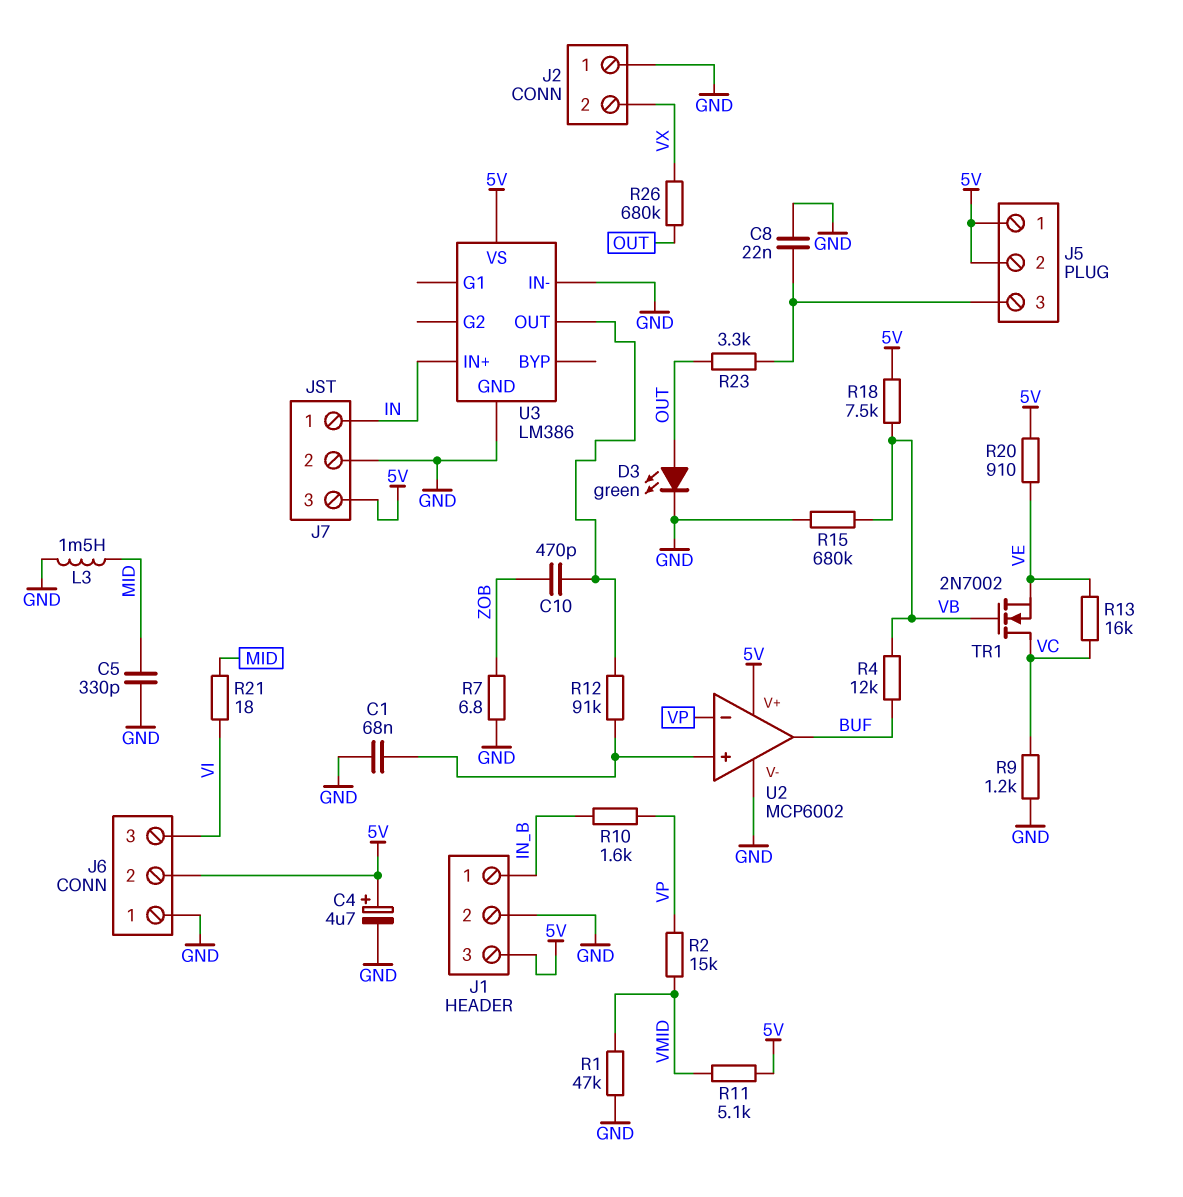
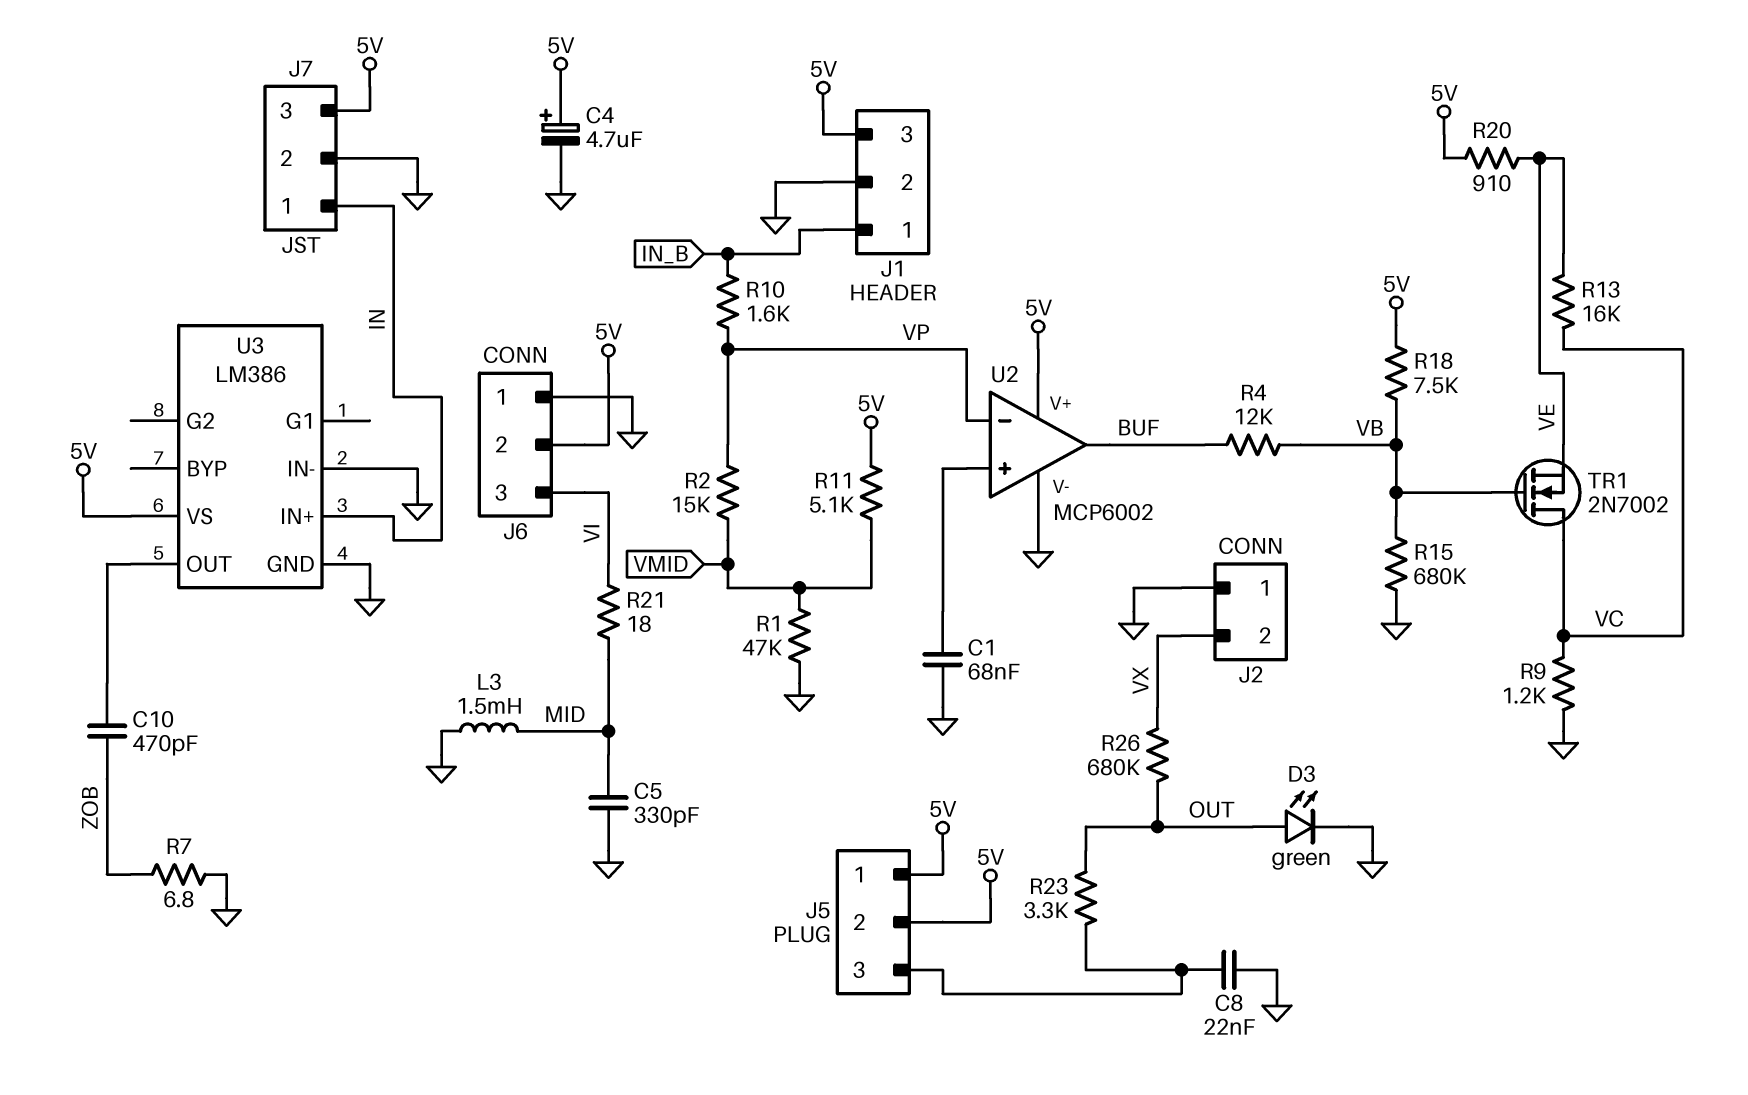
R12: 91k (U2/in+, U3/OUT) -> none

